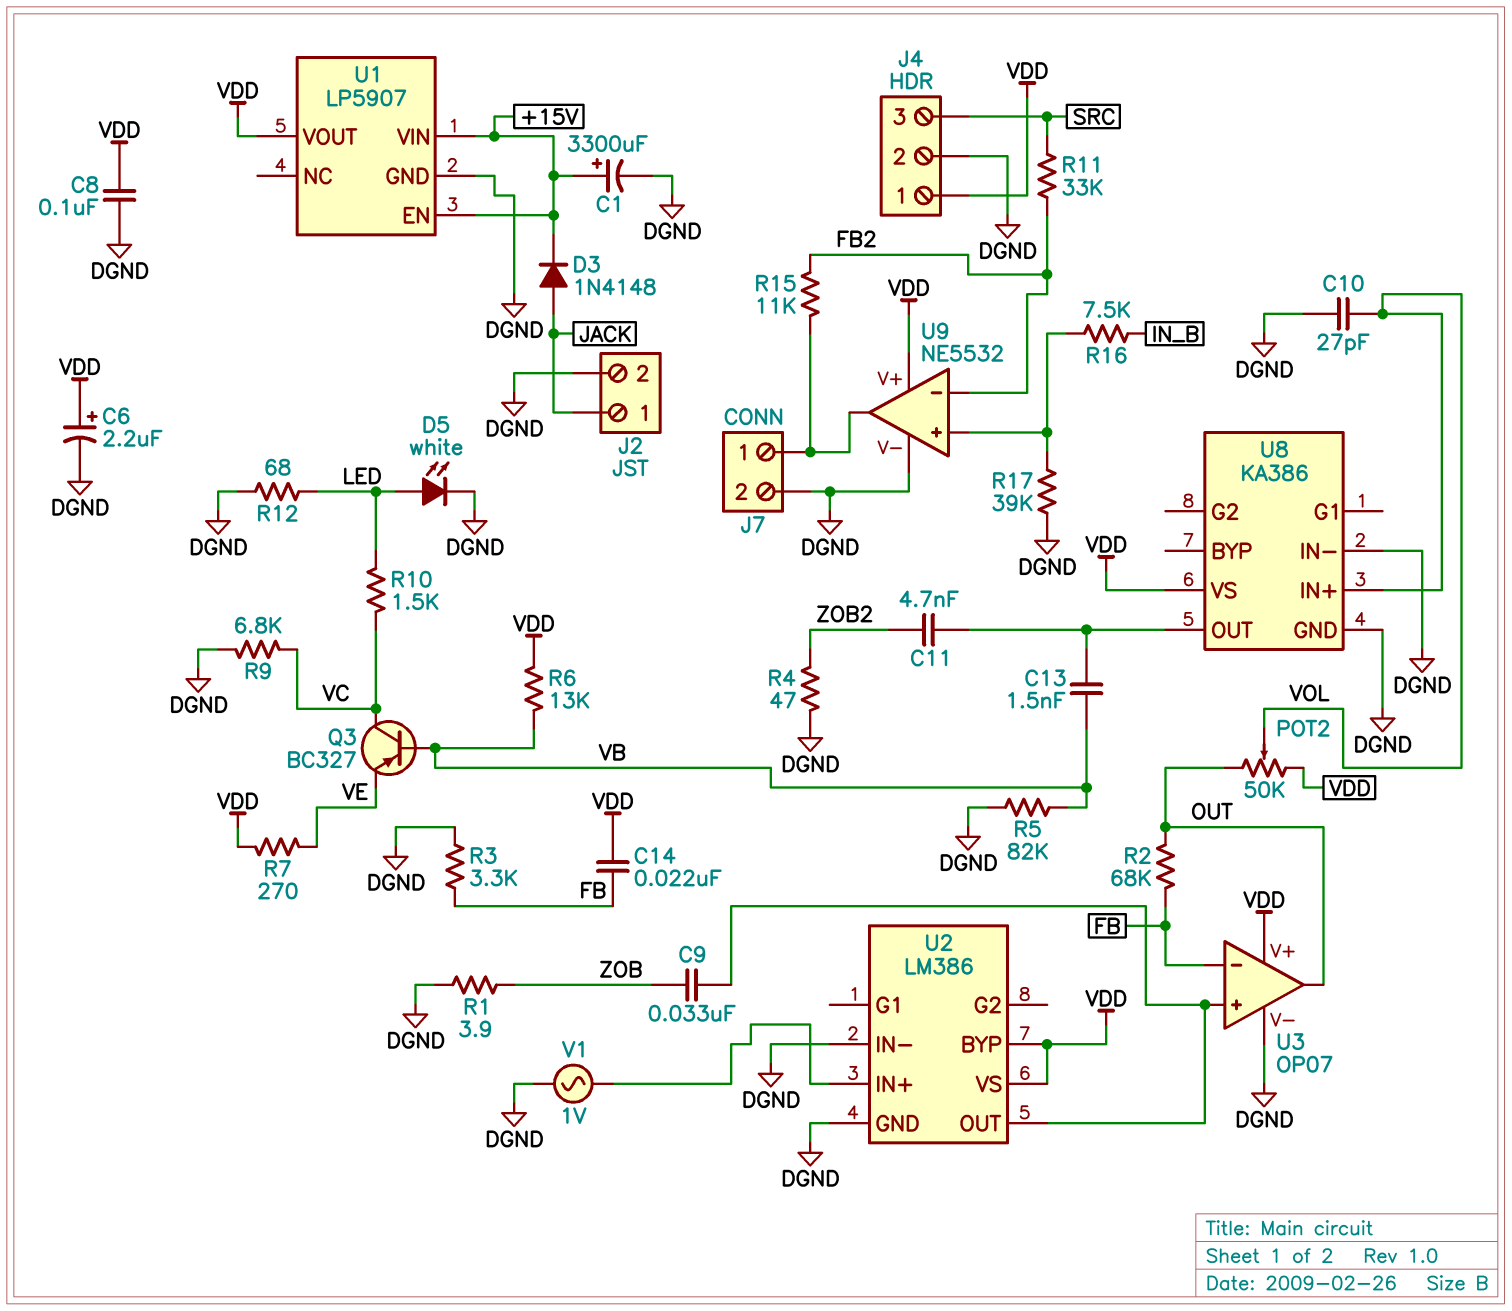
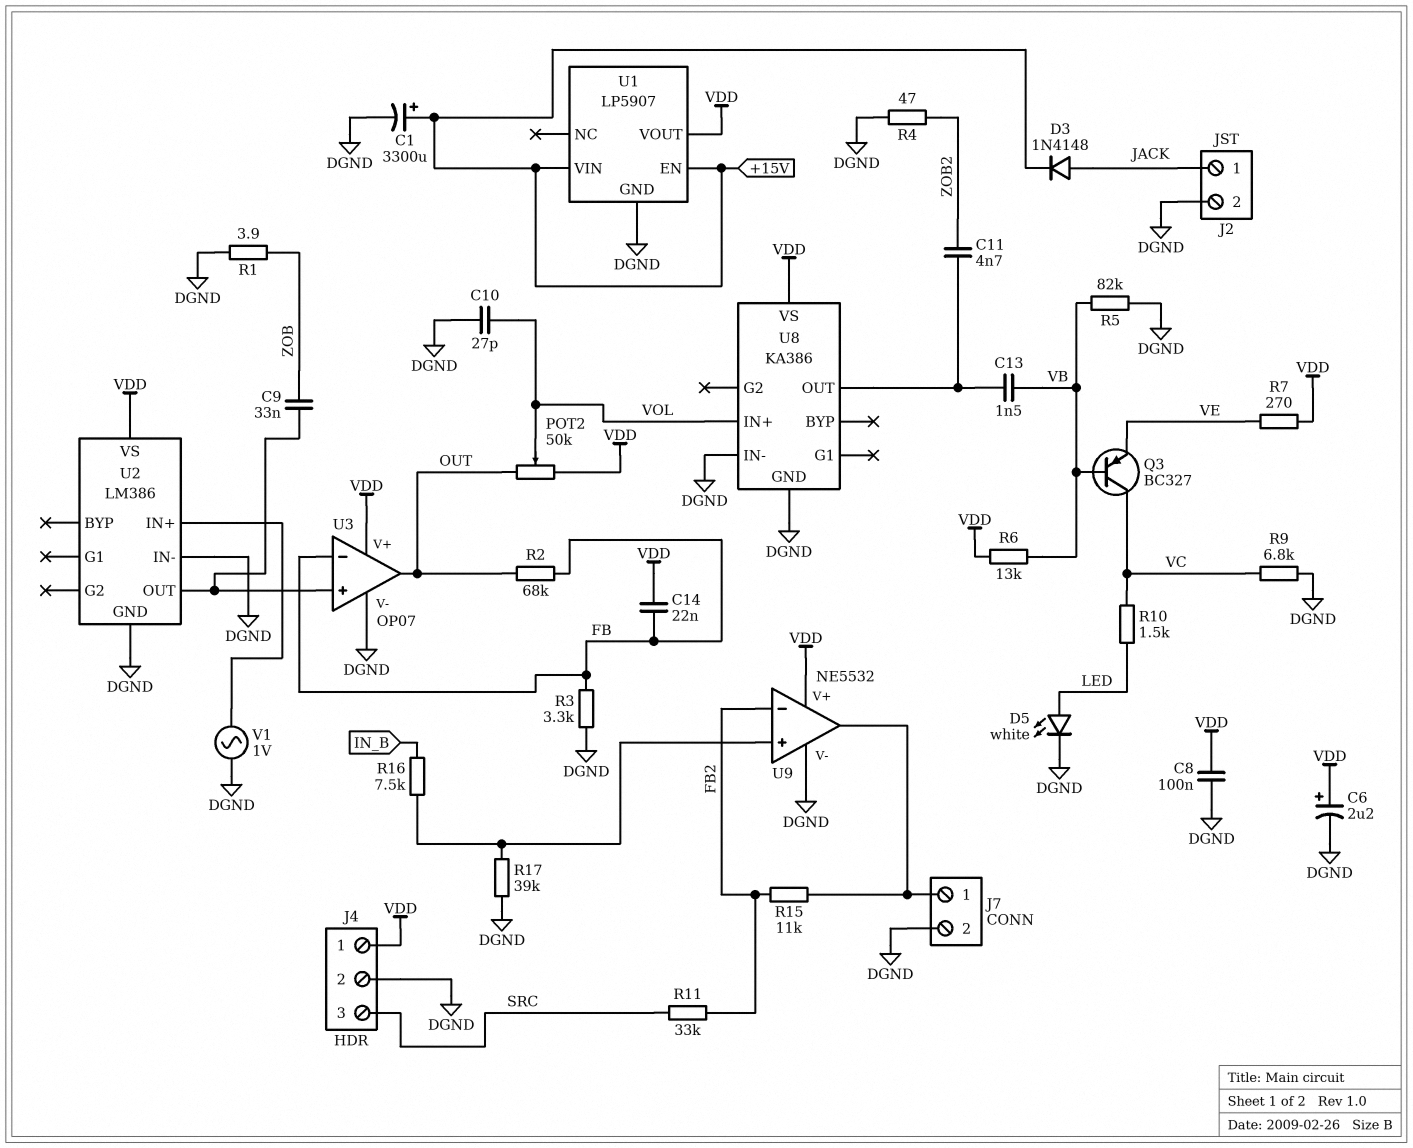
R12: 68 (DGND, LED) -> none
U2 pin BYP: VDD -> none

